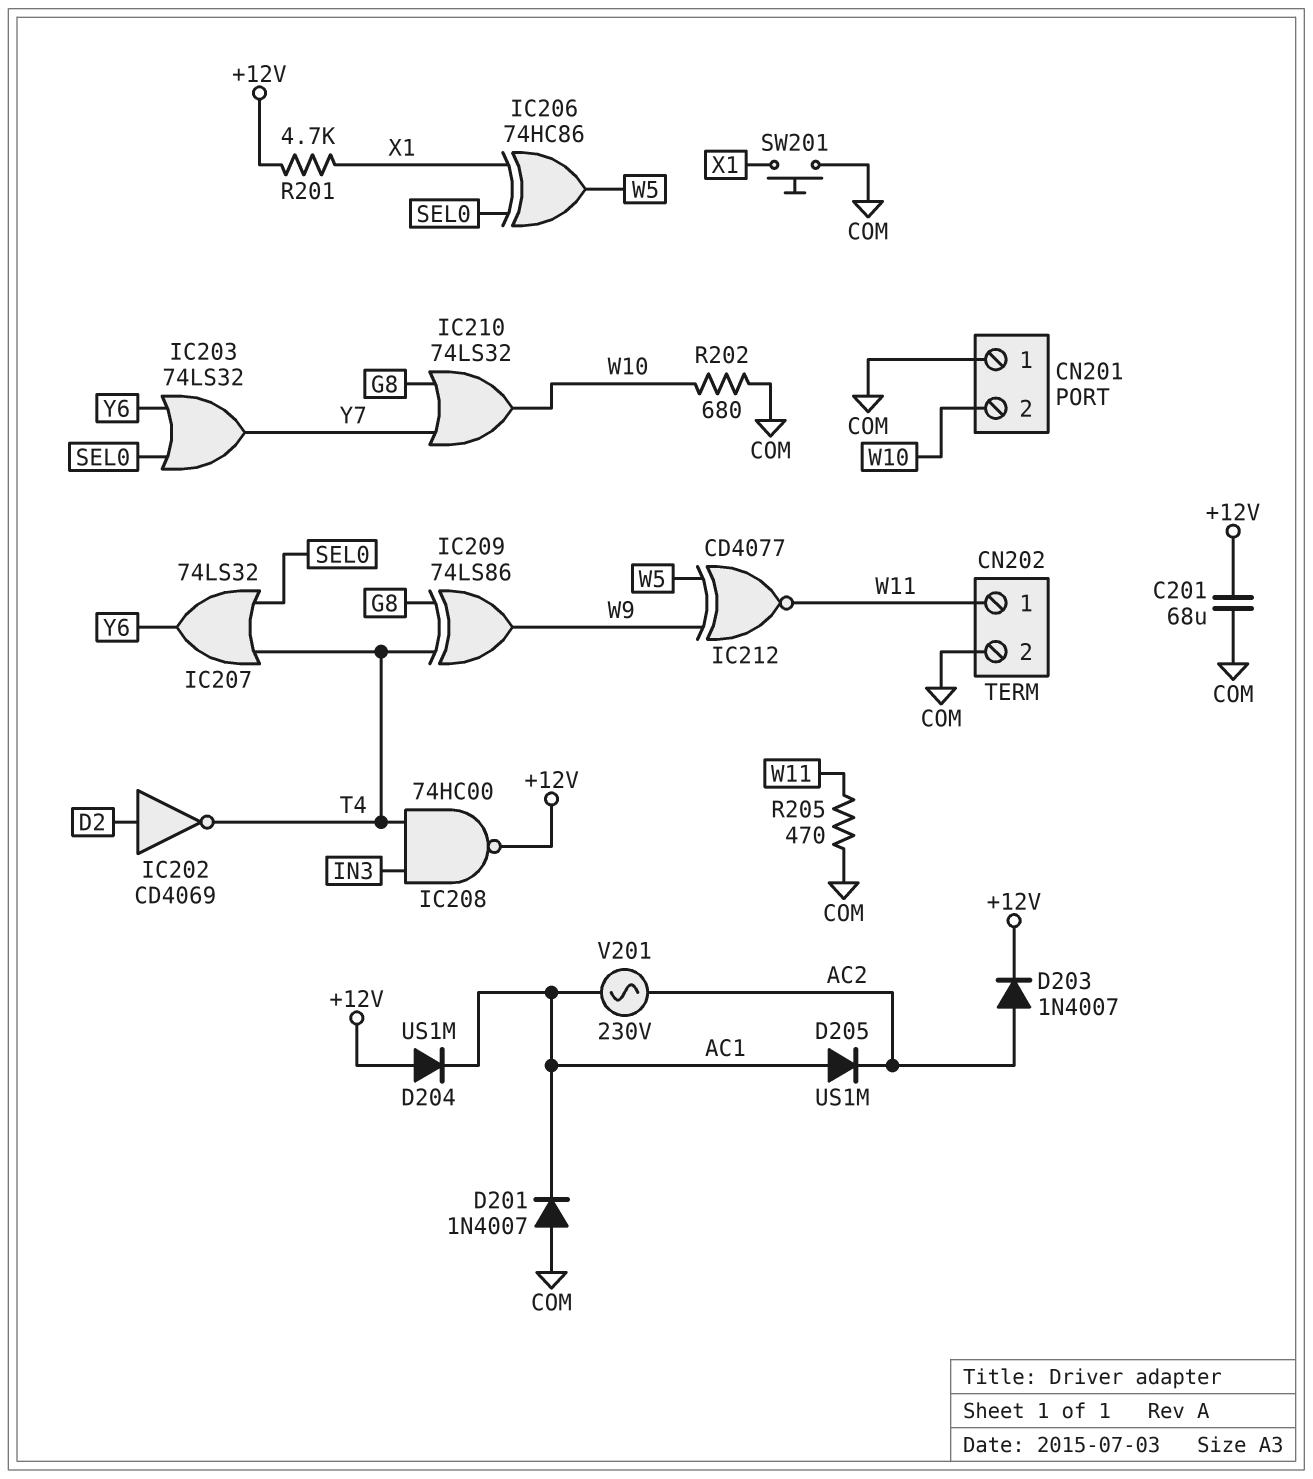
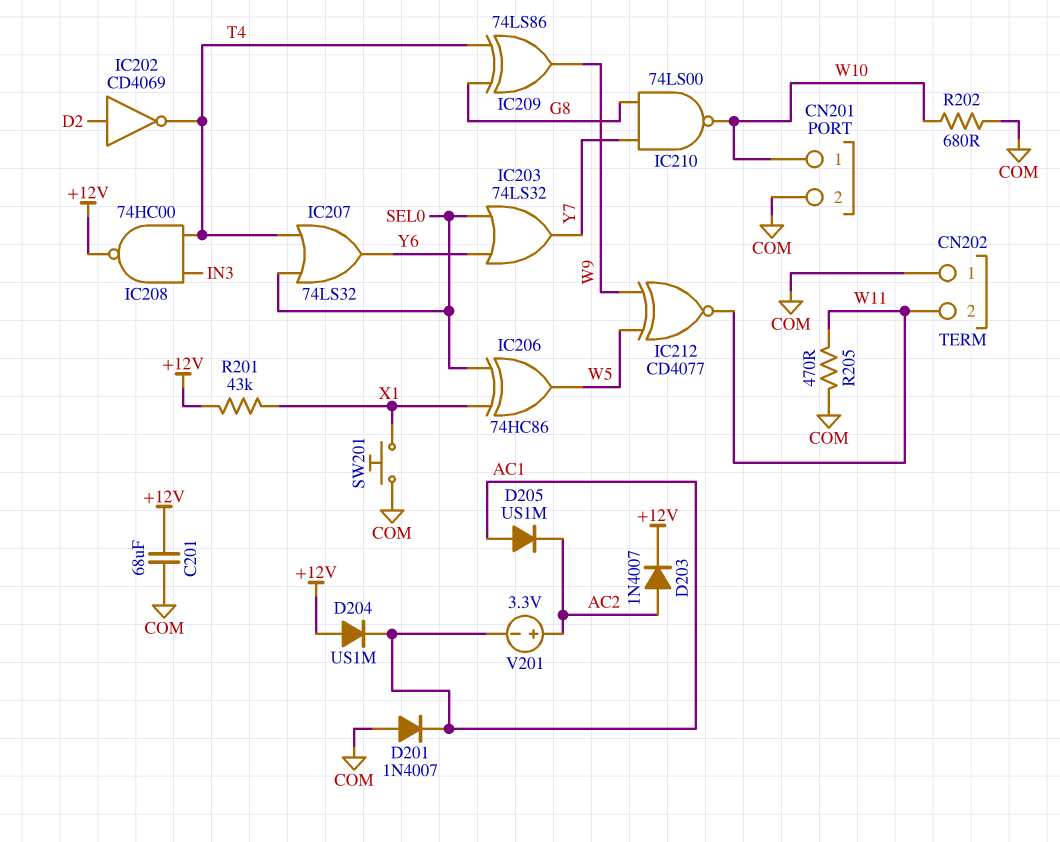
CN201 pin 1: COM -> W10
CN201 pin 2: W10 -> COM
CN202 pin 1: W11 -> COM
CN202 pin 2: COM -> W11
IC210: OR 74LS32 (in G8, in Y7, out W10) -> NAND 74LS00 (in G8, in Y7, out W10)
R201: 4.7k (+12V, X1) -> 43k (+12V, X1)
V201: AC 230V (AC1, AC2) -> 3.3V (plus AC2, minus AC1)

